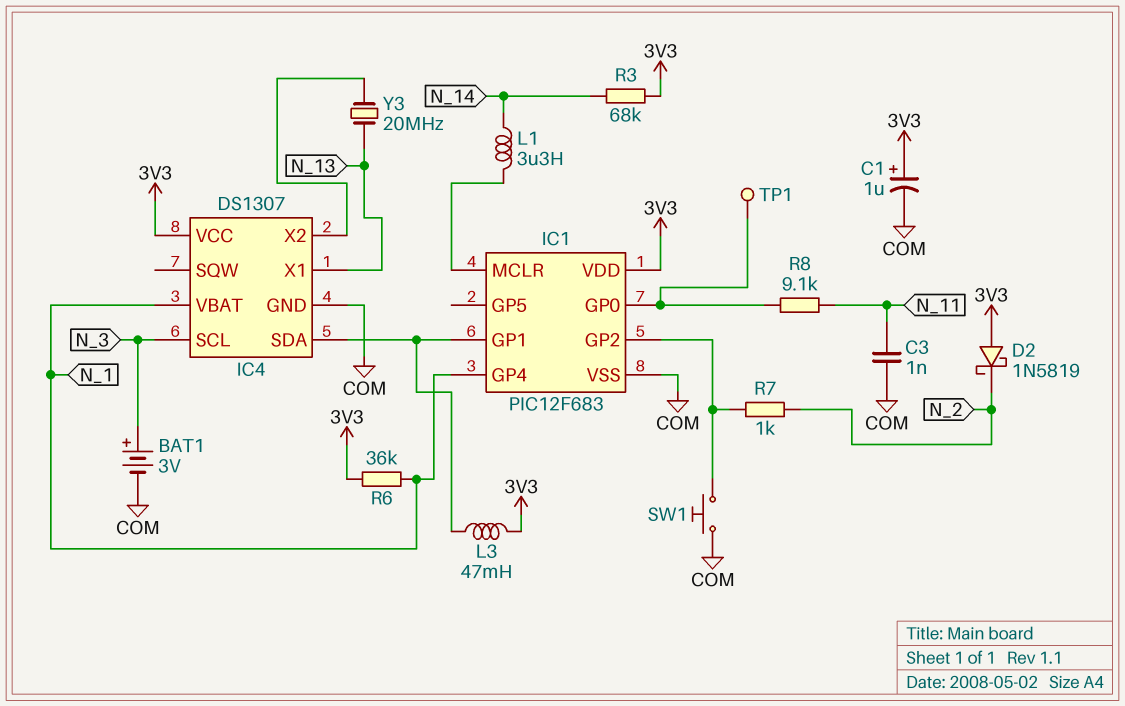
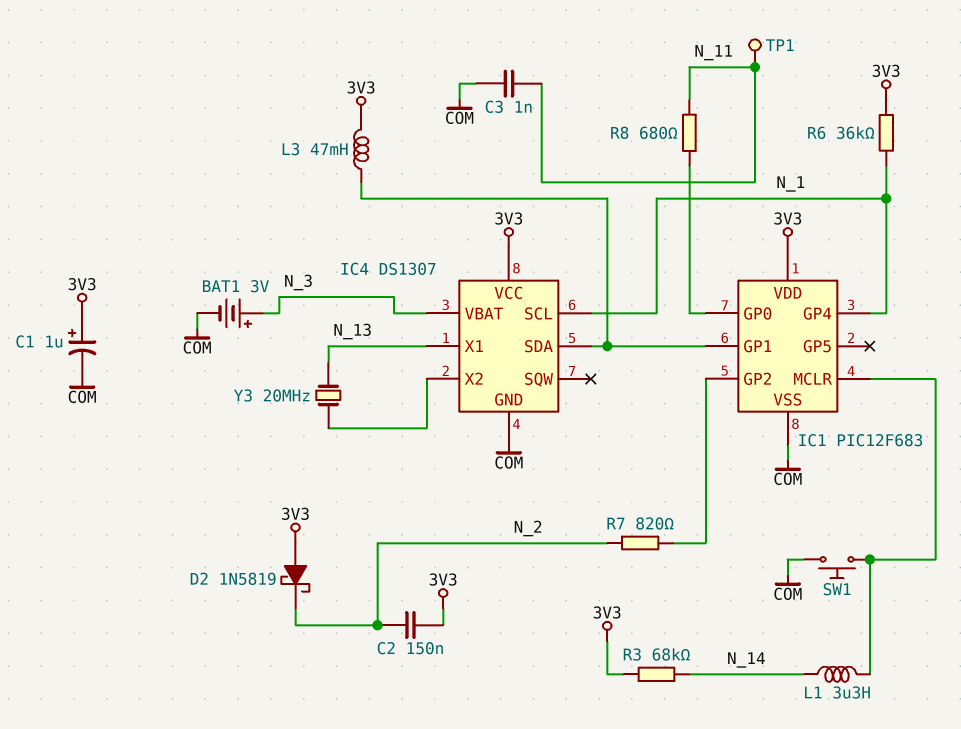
C2: none -> 150nF (3V3, N_2)
IC4 pin SCL: N_3 -> N_1
IC4 pin VBAT: N_1 -> N_3
R7: 1k (IC1/GP2, N_2) -> 820 (IC1/GP2, N_2)
R8: 9.1k (IC1/GP0, N_11) -> 680 (IC1/GP0, N_11)
SW1: button (COM, IC1/GP2) -> button (COM, IC1/MCLR)
TP1: test point (IC1/GP0) -> test point (N_11)

